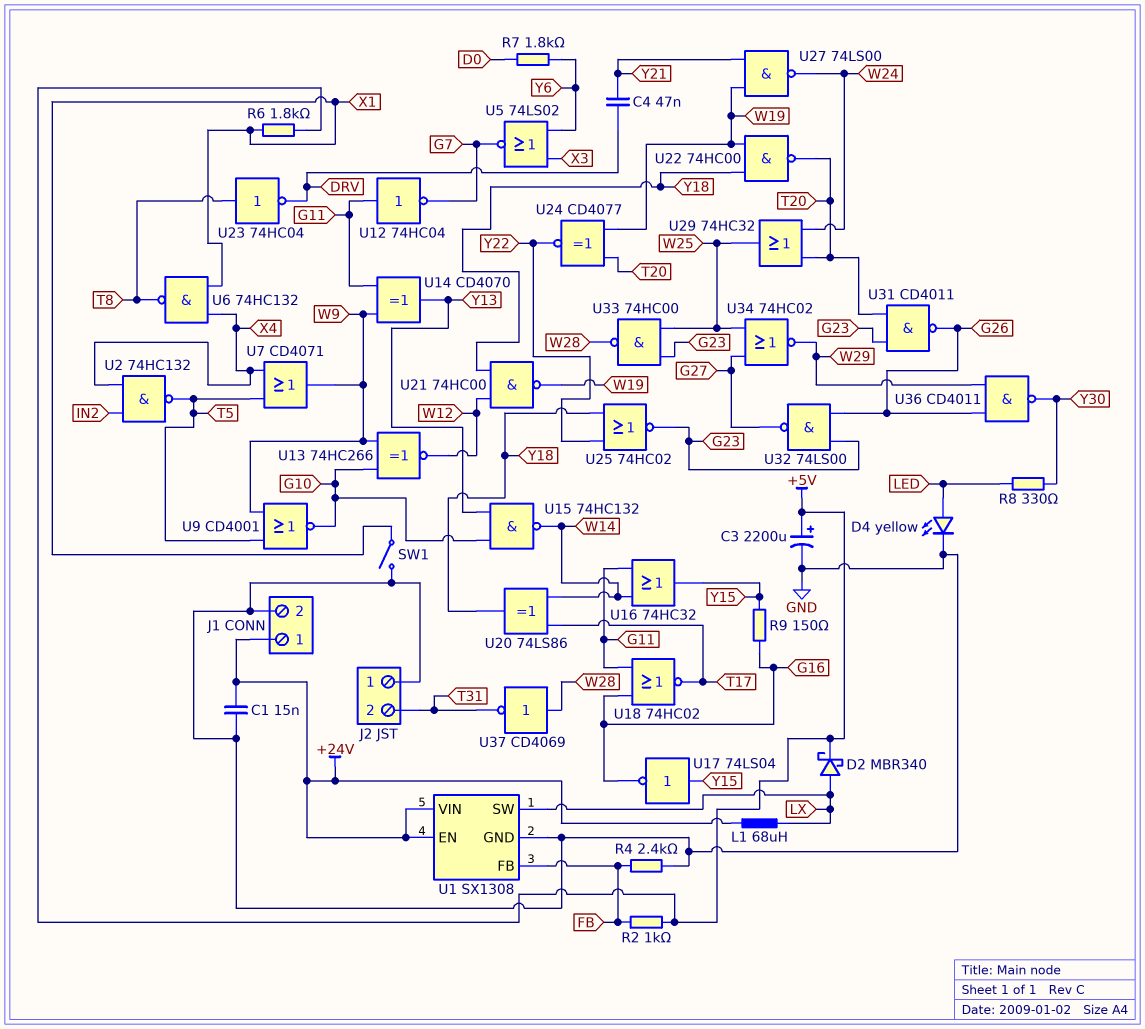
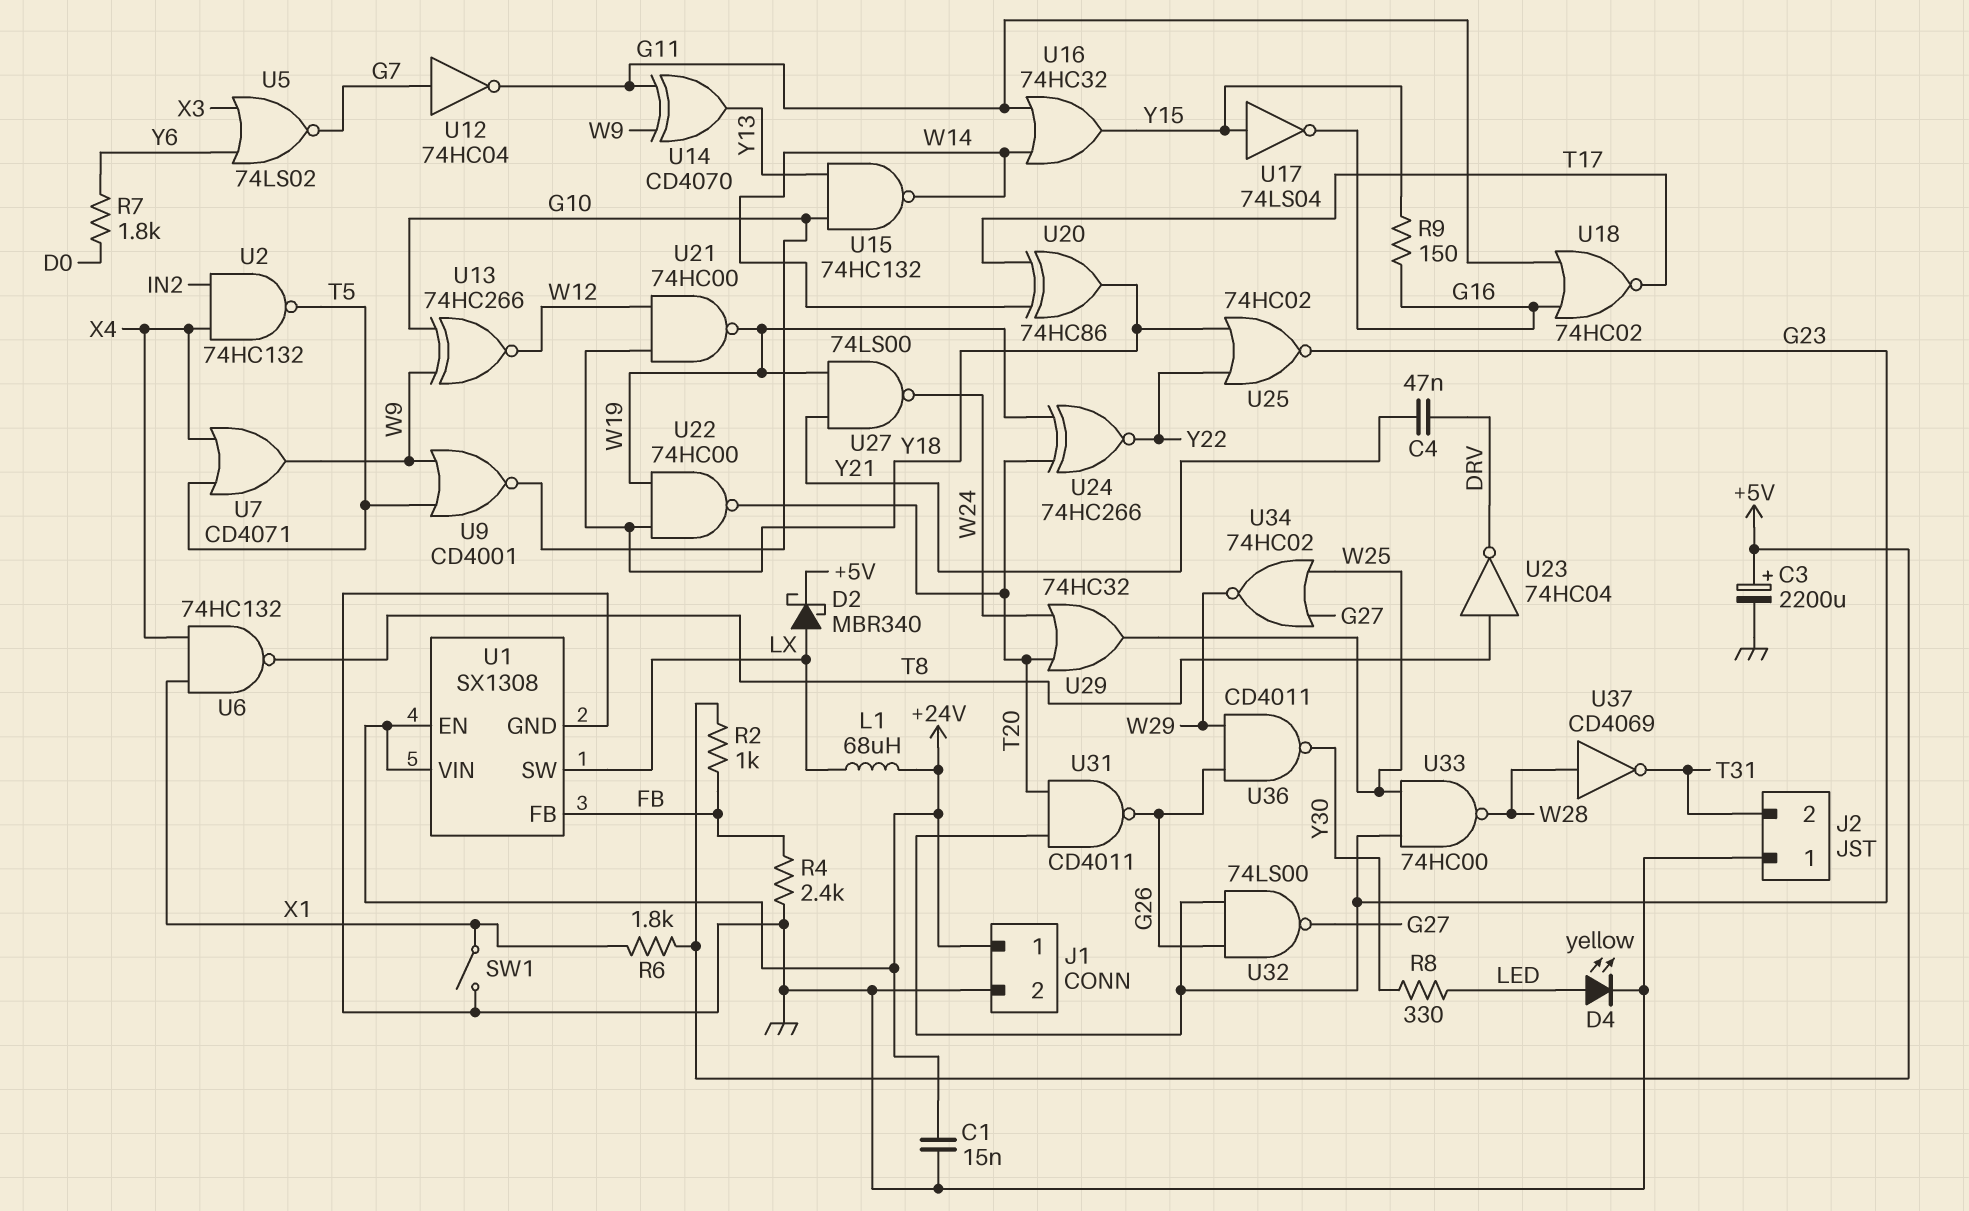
U12: NOT 74HC04 (in G11, out G7) -> NOT 74HC04 (in G7, out G11)
U20: XOR 74LS86 (in T17, in W14, out Y18) -> XOR 74HC86 (in T17, in W14, out Y18)
U24: XNOR CD4077 (in T20, in W19, out Y22) -> XNOR 74HC266 (in T20, in W19, out Y22)

